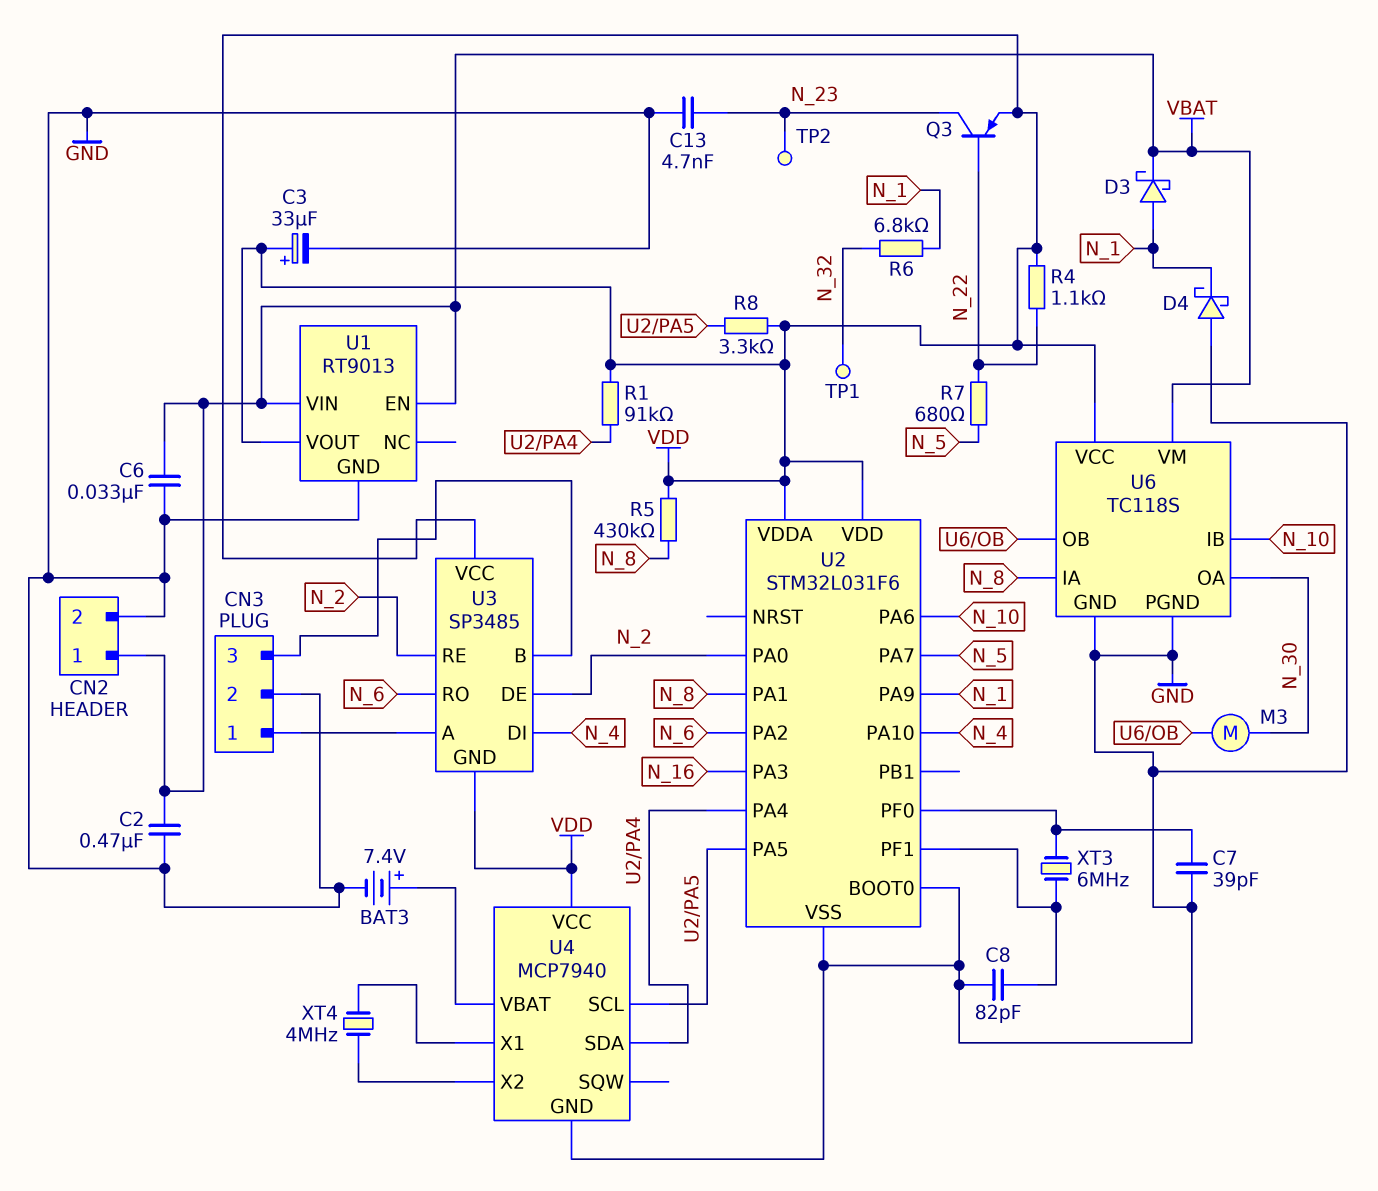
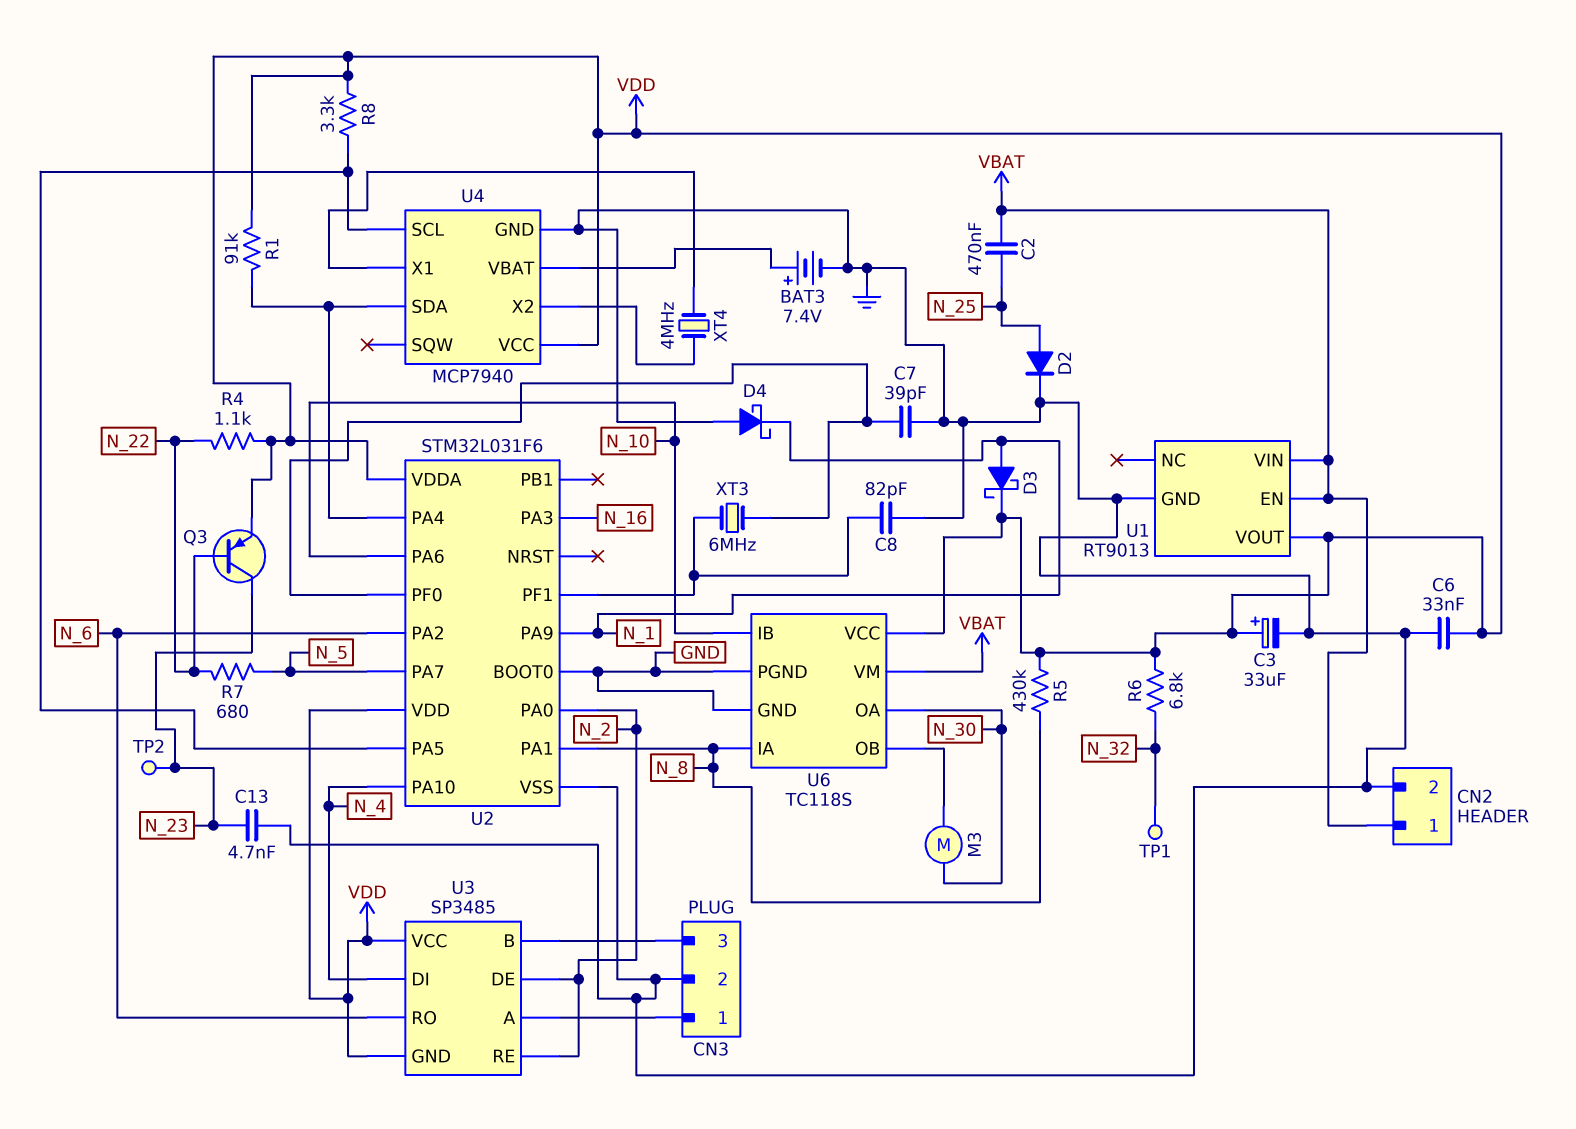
C2: 470nF (GND, VBAT) -> 470nF (N_25, VBAT)
C6: 33nF (GND, VBAT) -> 33nF (GND, VDD)
D2: none -> diode (A N_25, K GND)
D3: schottky (A N_1, K VBAT) -> schottky (A N_1, K VDD)
R6: 6.8k (N_1, N_32) -> 6.8k (N_32, VDD)

